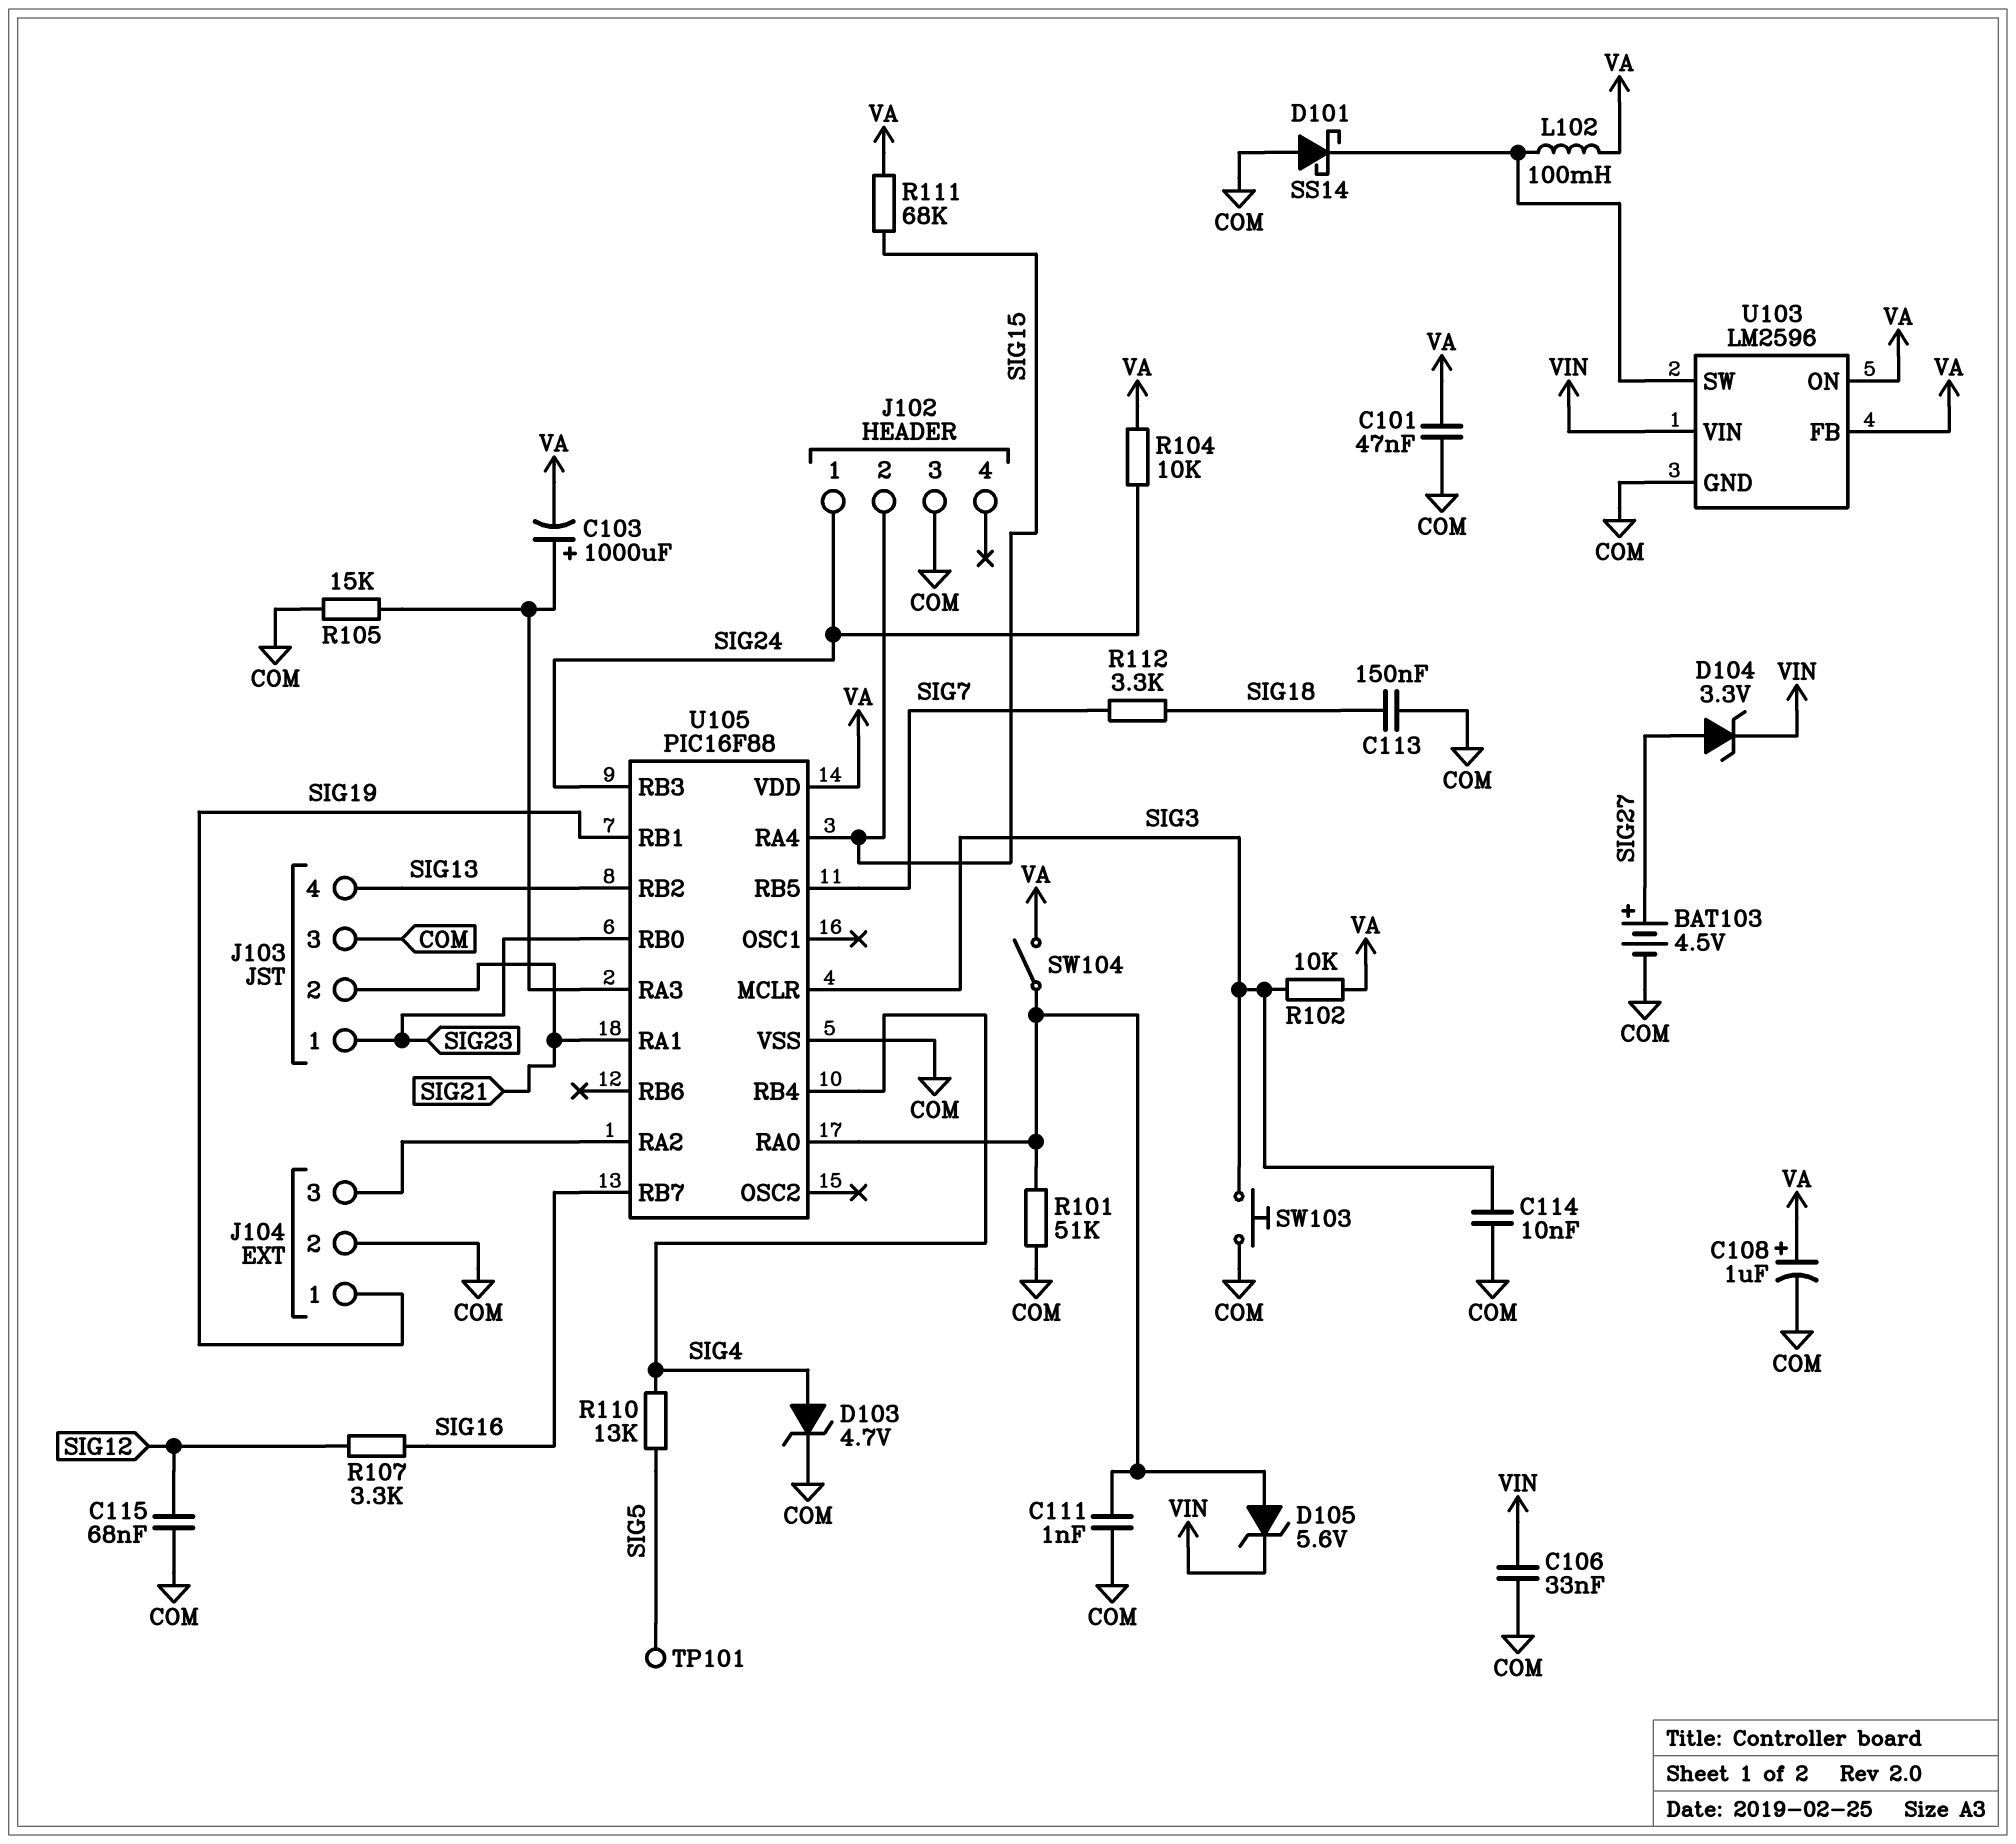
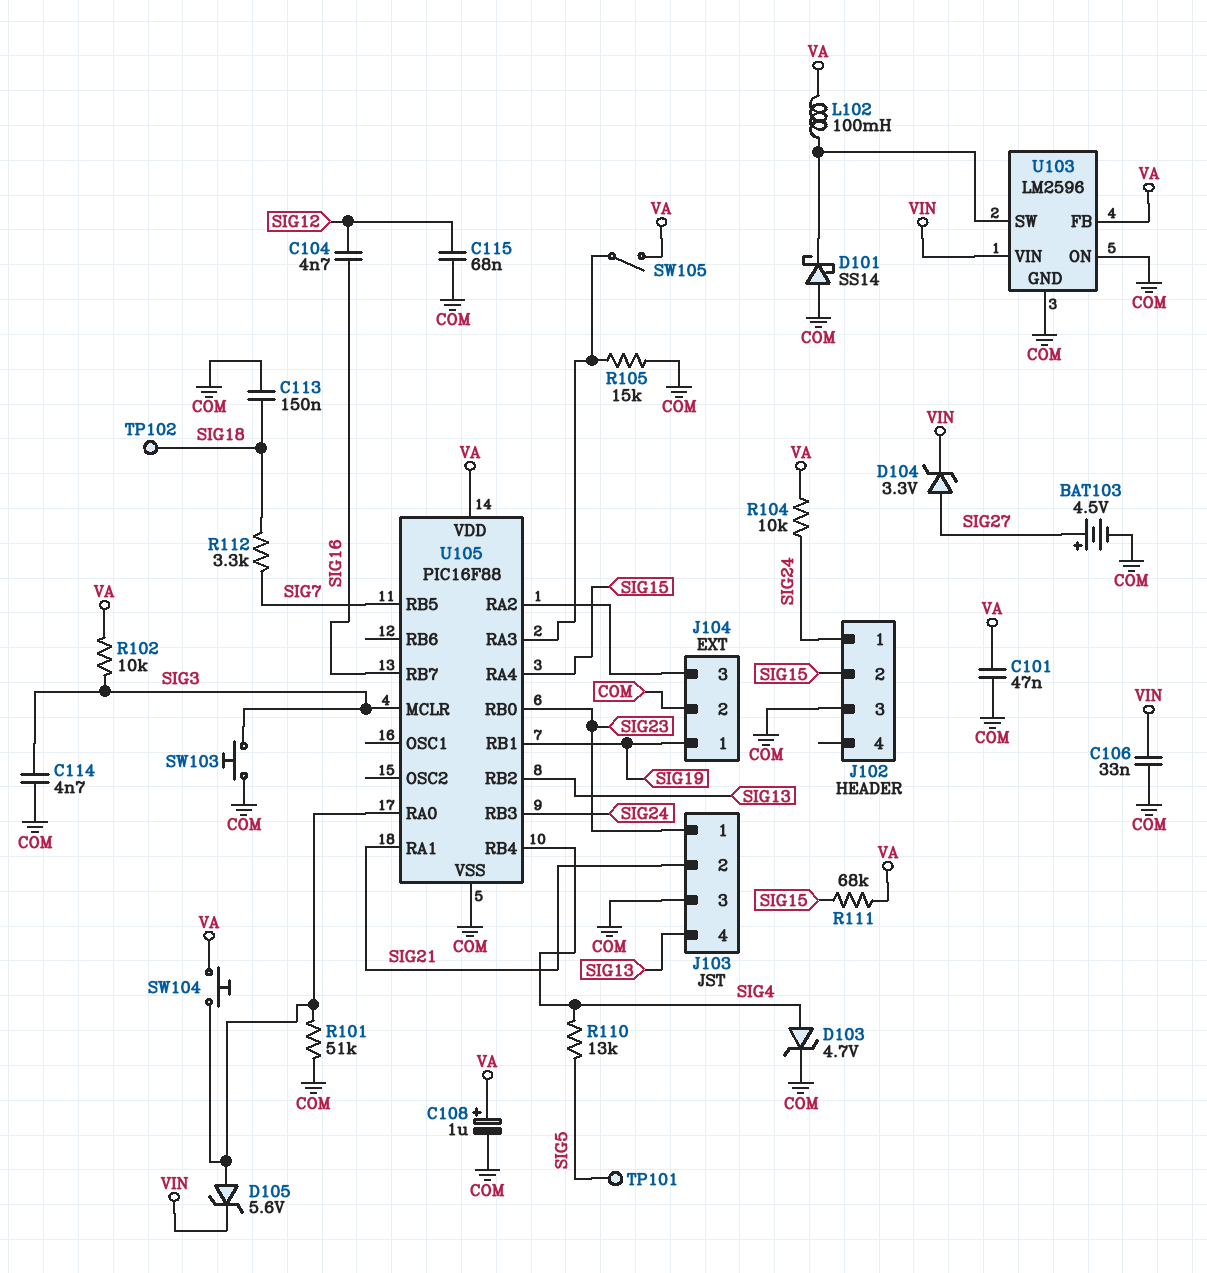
C103: 1000uF (plus U105/RA3, minus VA) -> none
C104: none -> 4.7nF (SIG12, SIG16)
C111: 1nF (COM, U105/RA0) -> none
C114: 10nF (COM, SIG3) -> 4.7nF (COM, SIG3)
R107: 3.3k (SIG12, SIG16) -> none
SW104: switch (U105/RA0, VA) -> button (U105/RA0, VA)
SW105: none -> switch (U105/RA3, VA)
TP102: none -> test point (SIG18)
U103 pin ON: VA -> COM

